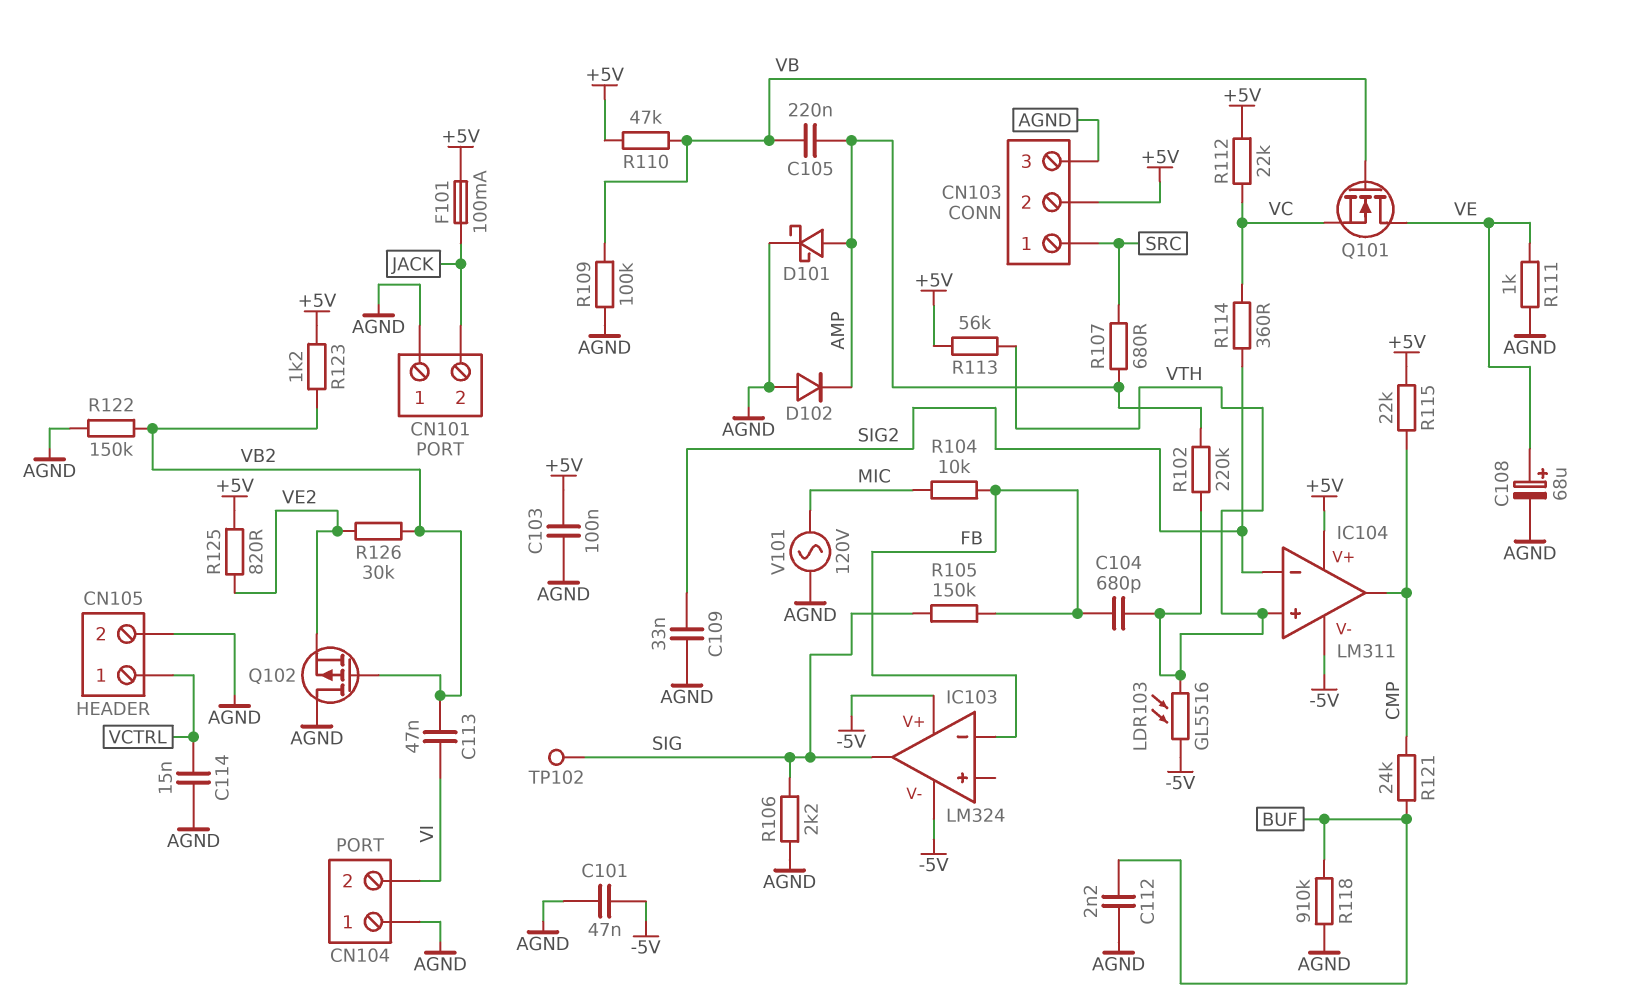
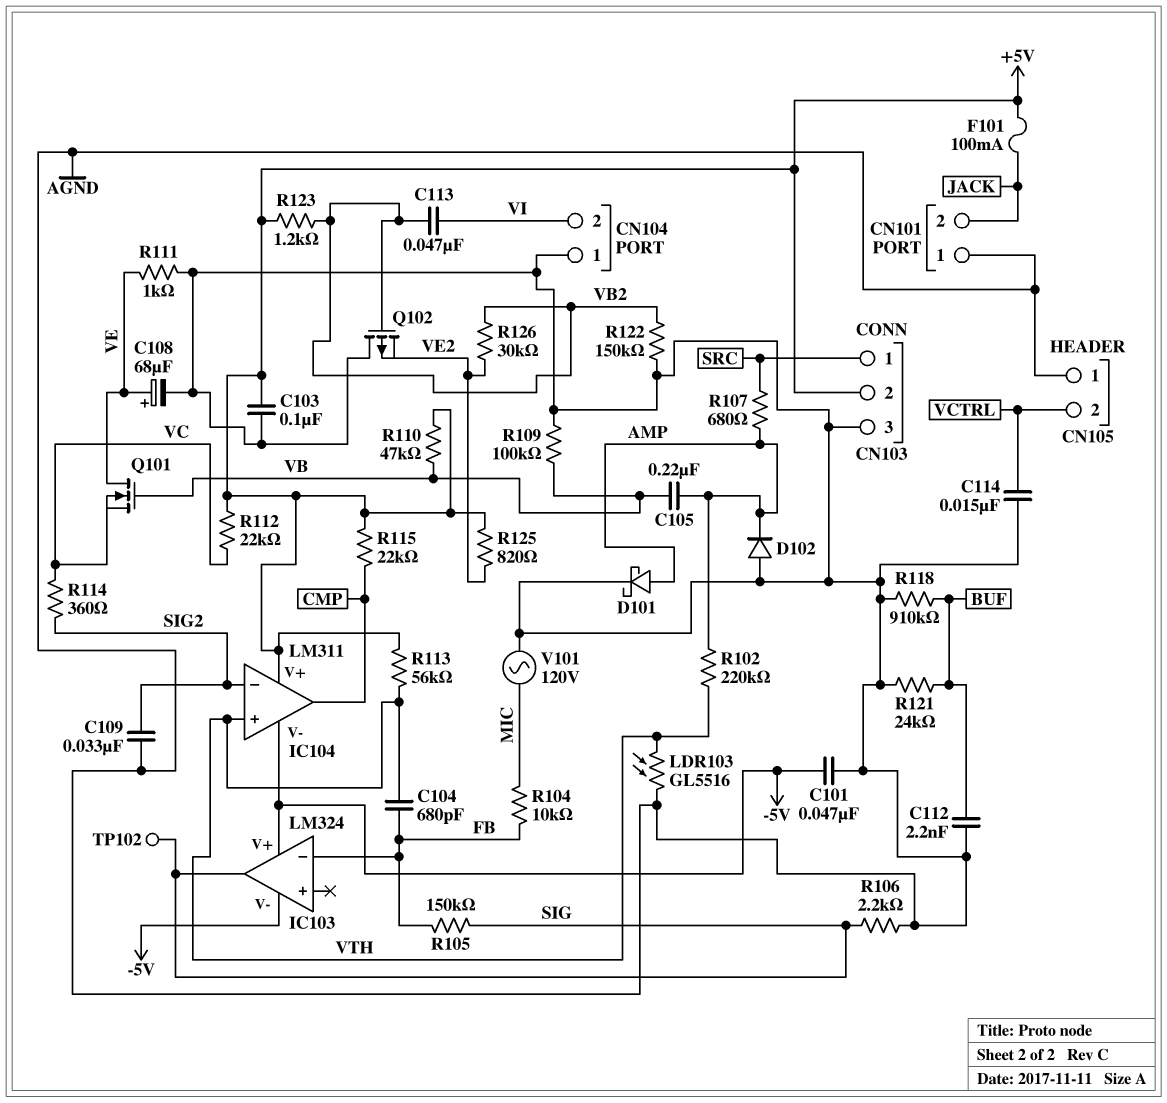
CN105 pin 1: VCTRL -> AGND
CN105 pin 2: AGND -> VCTRL
LDR103: GL5516 (-5V, VTH) -> GL5516 (AGND, VTH)
R121: 24k (BUF, CMP) -> 24k (AGND, BUF)

